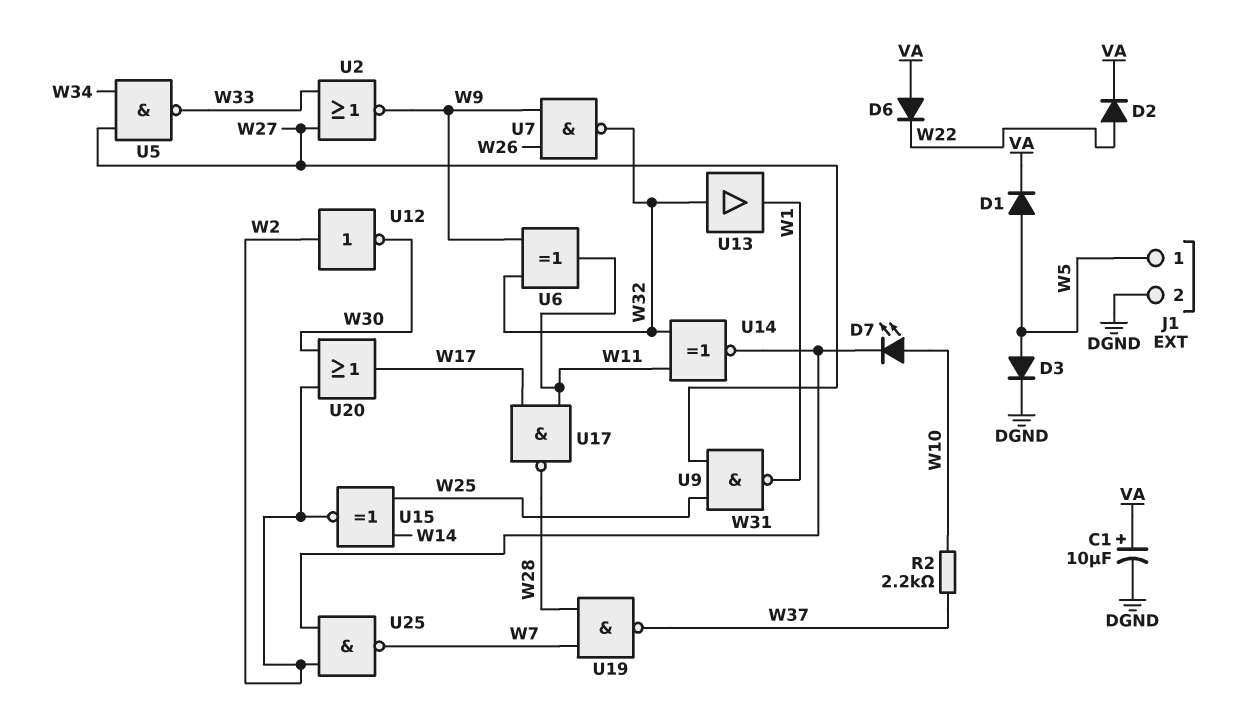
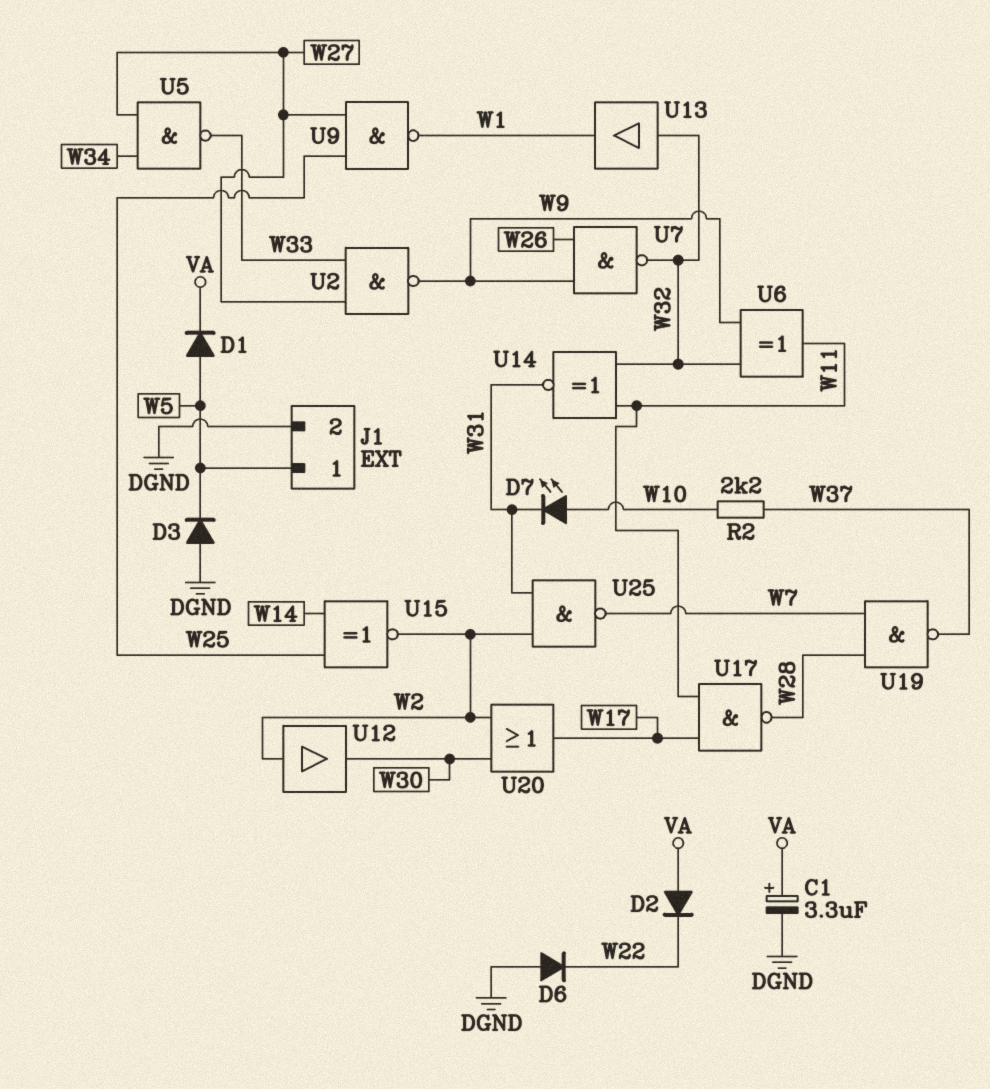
C1: 10uF (plus VA, minus DGND) -> 3.3uF (plus VA, minus DGND)
D2: diode (A W22, K VA) -> diode (A VA, K W22)
D3: diode (A W5, K DGND) -> diode (A DGND, K W5)
D6: diode (A VA, K W22) -> diode (A DGND, K W22)
U2: NOR (in W27, in W33, out W9) -> NAND (in W27, in W33, out W9)
U12: NOT (in W2, out W30) -> buffer (in W2, out W30)

